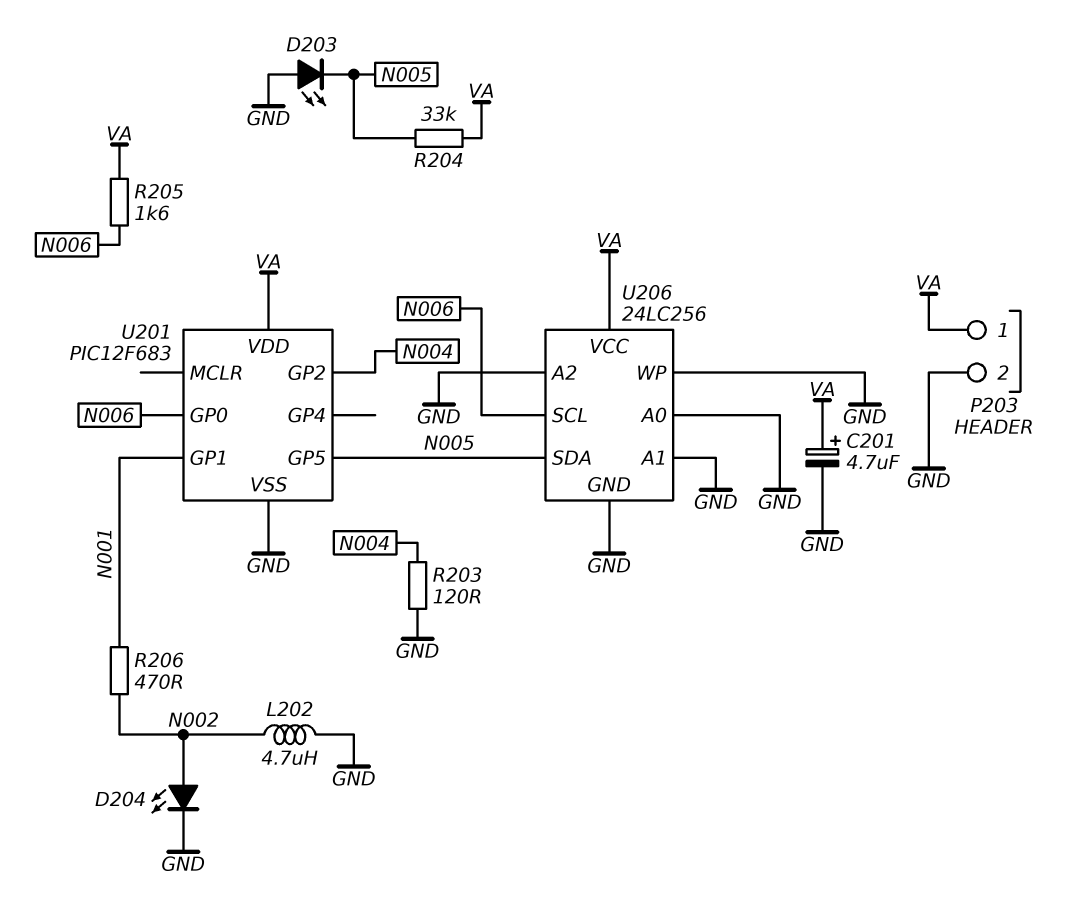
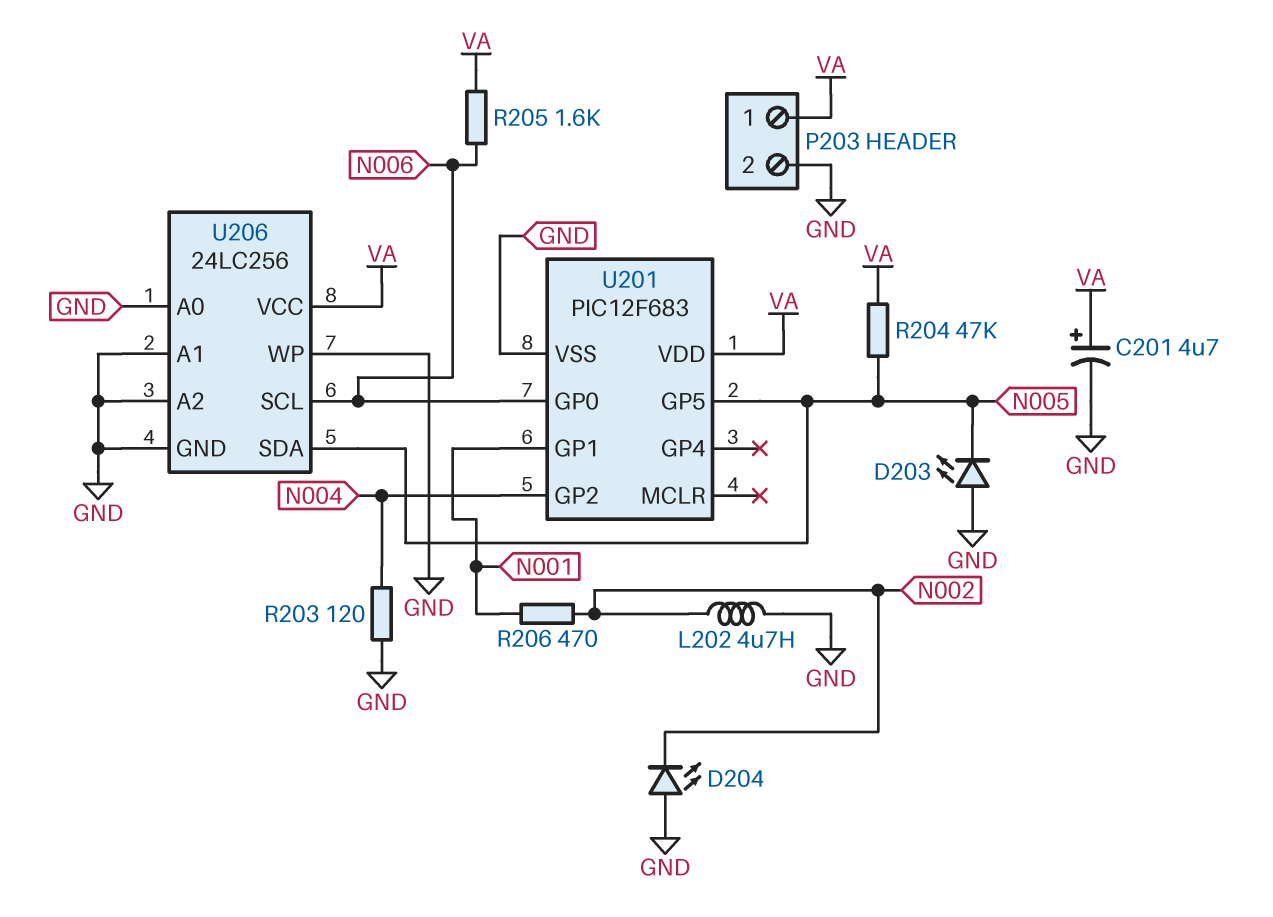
D204: LED (A N002, K GND) -> LED (A GND, K N002)
R204: 33k (N005, VA) -> 47k (N005, VA)

